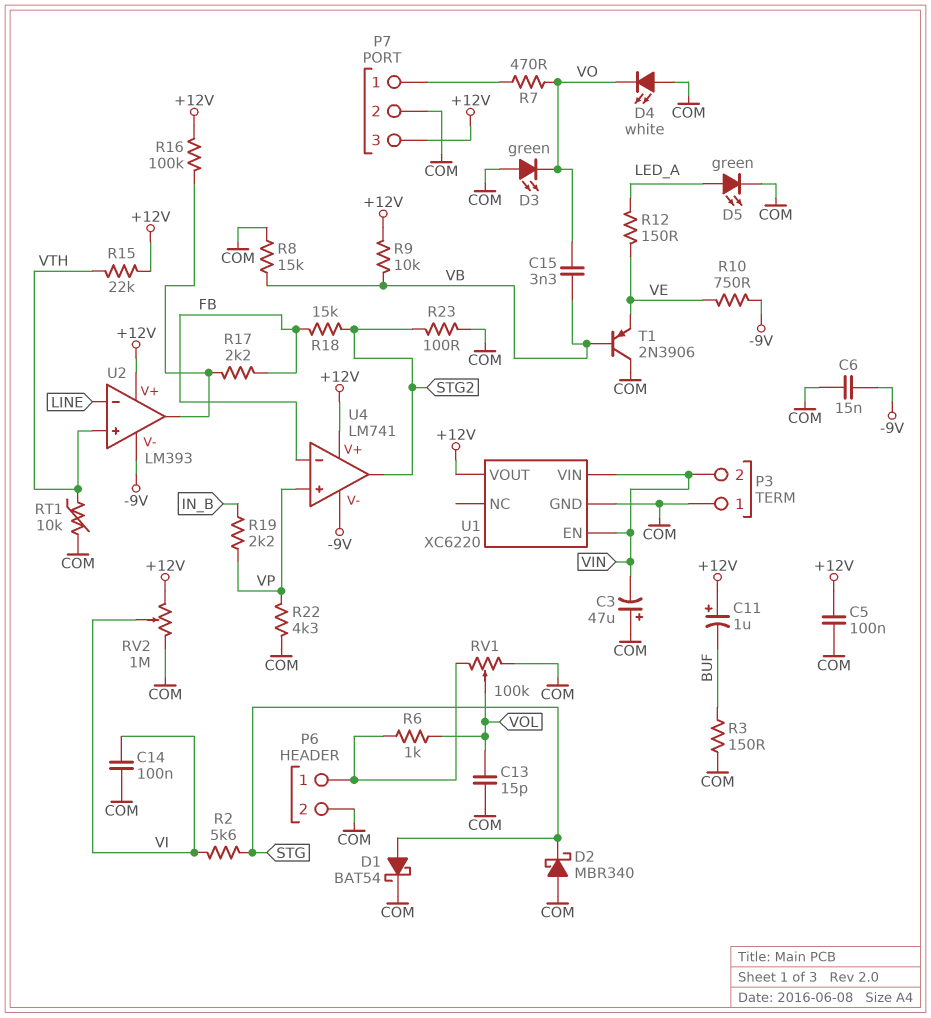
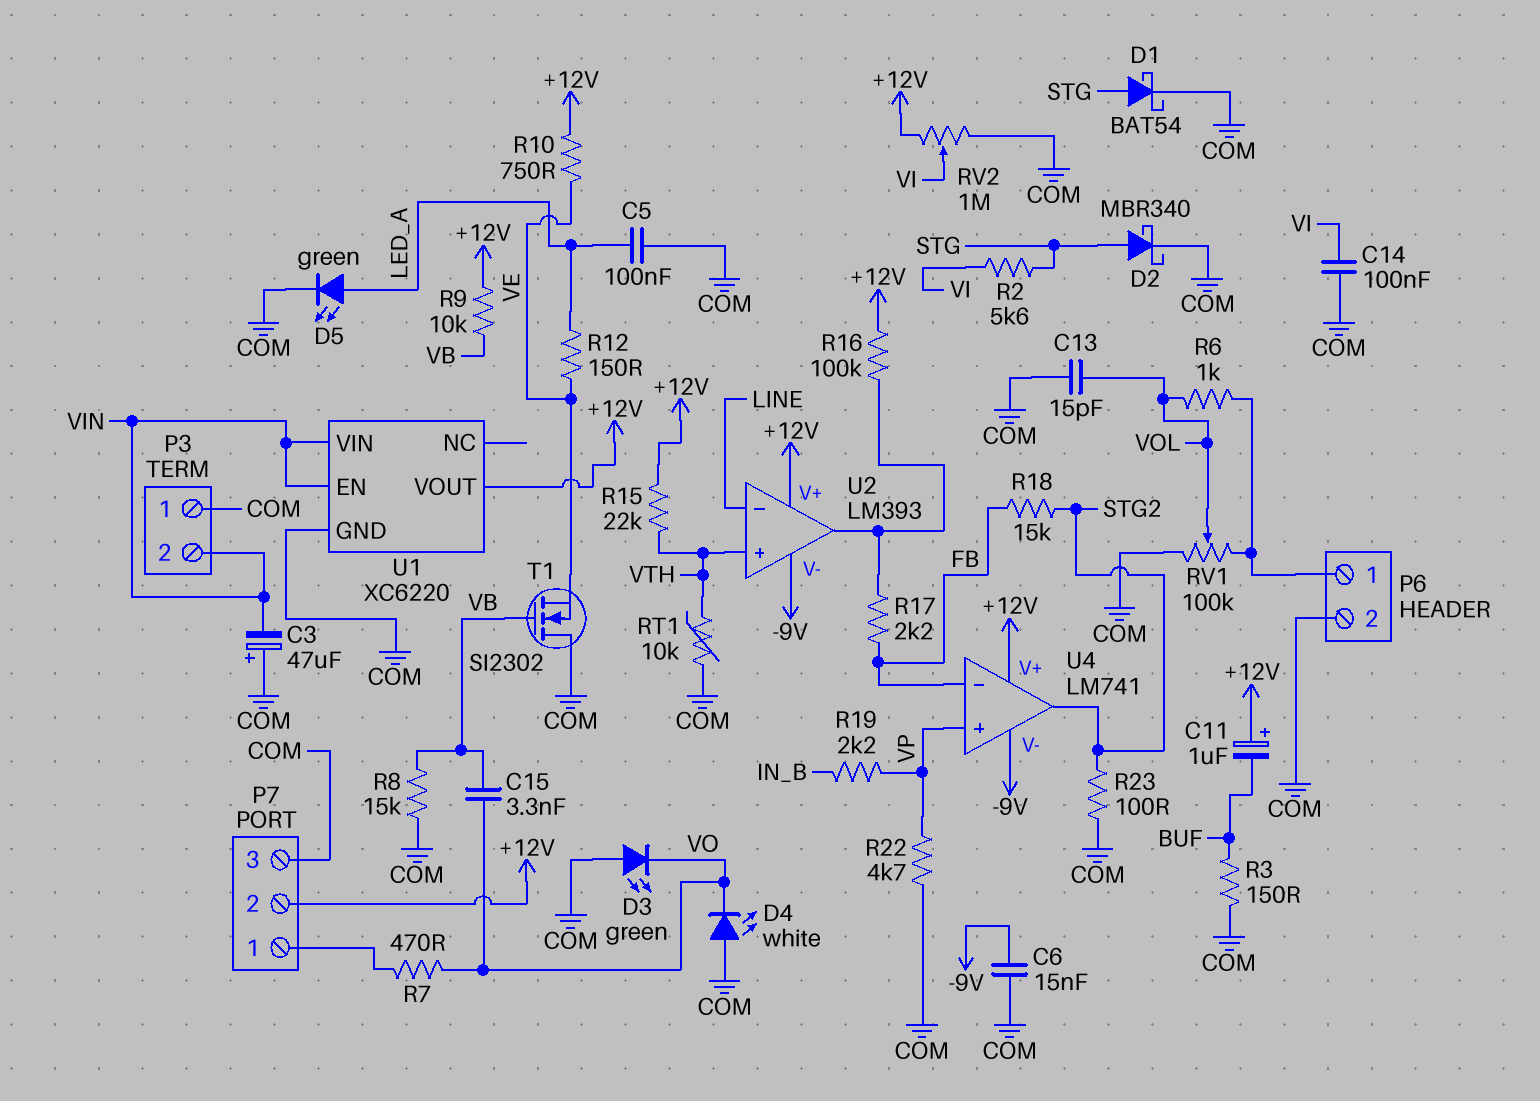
C5: 100nF (+12V, COM) -> 100nF (COM, LED_A)
D2: schottky MBR340 (A COM, K STG) -> schottky MBR340 (A STG, K COM)
P7 pin 2: COM -> +12V
P7 pin 3: +12V -> COM
R10: 750 (-9V, VE) -> 750 (+12V, VE)
R22: 4.3k (COM, VP) -> 4.7k (COM, VP)
T1: PNP 2N3906 (B VB, C COM, E VE) -> NMOS SI2302 (G VB, D COM, S VE)

